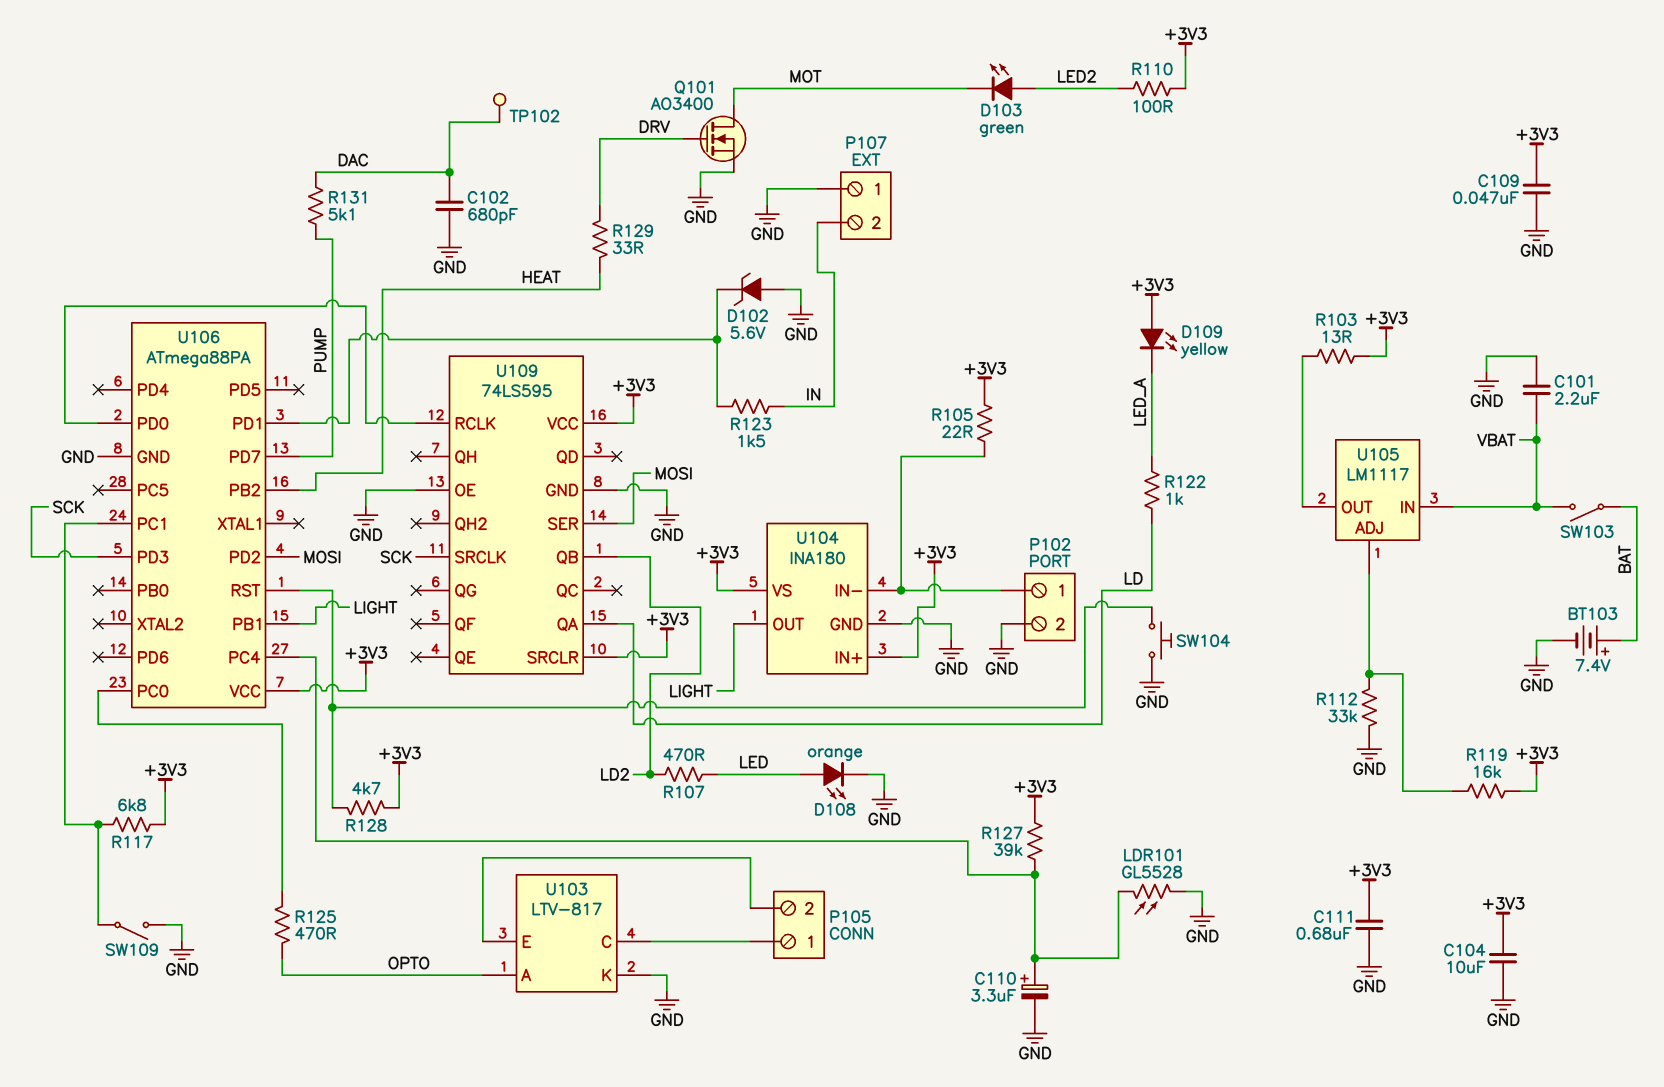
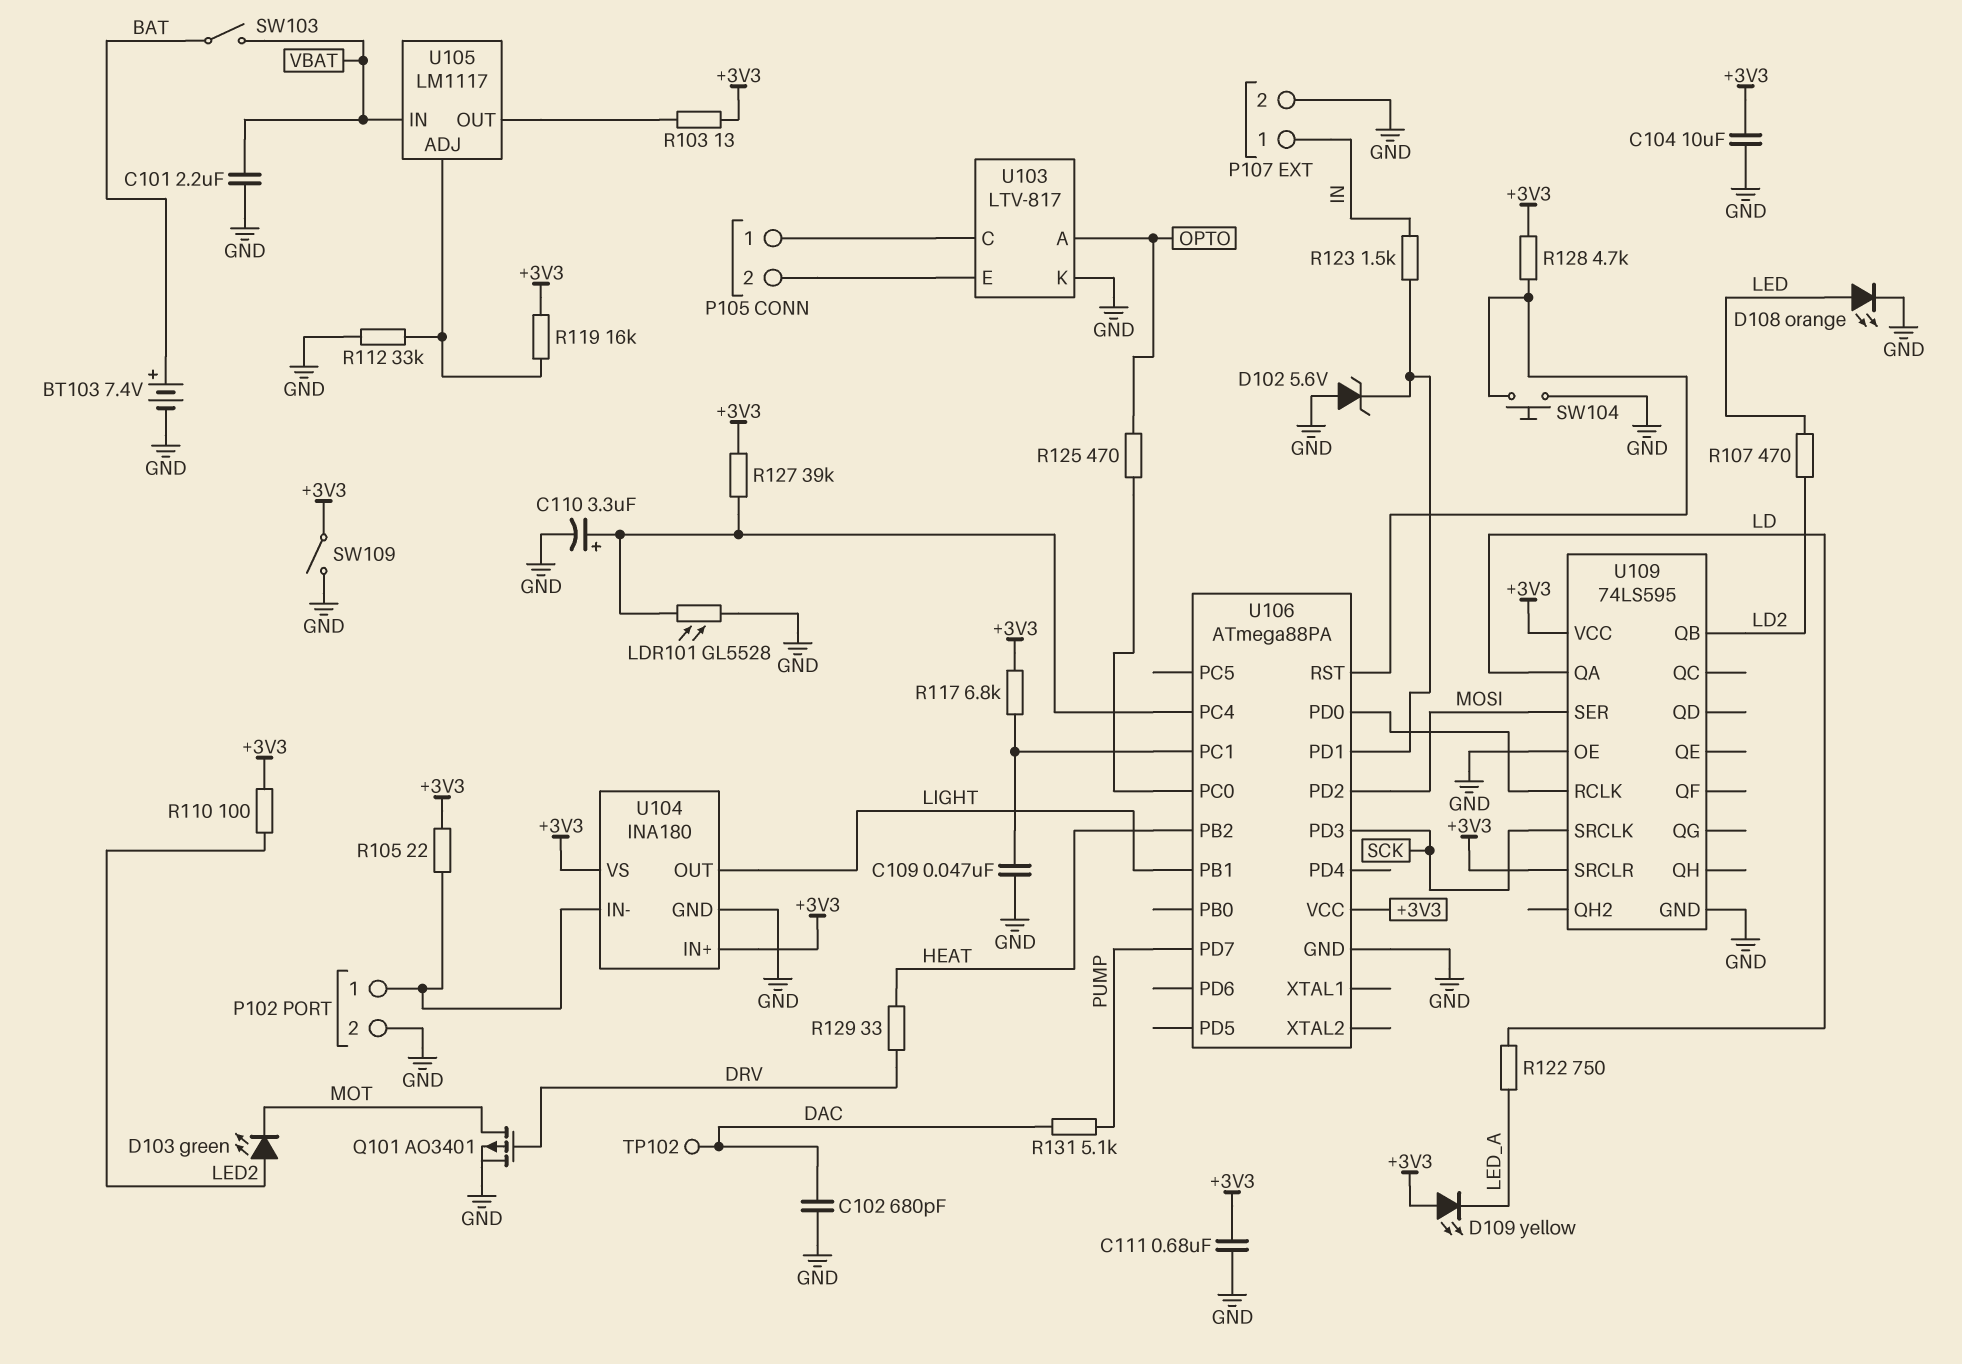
C109: 47nF (+3V3, GND) -> 47nF (GND, U106/PC1)
P107 pin 1: GND -> IN
P107 pin 2: IN -> GND
Q101: NMOS AO3400 (G DRV, D MOT, S GND) -> PMOS AO3401 (G DRV, D MOT, S GND)
R122: 1k (LD, LED_A) -> 750 (LD, LED_A)
SW109: switch (GND, U106/PC1) -> switch (+3V3, GND)

